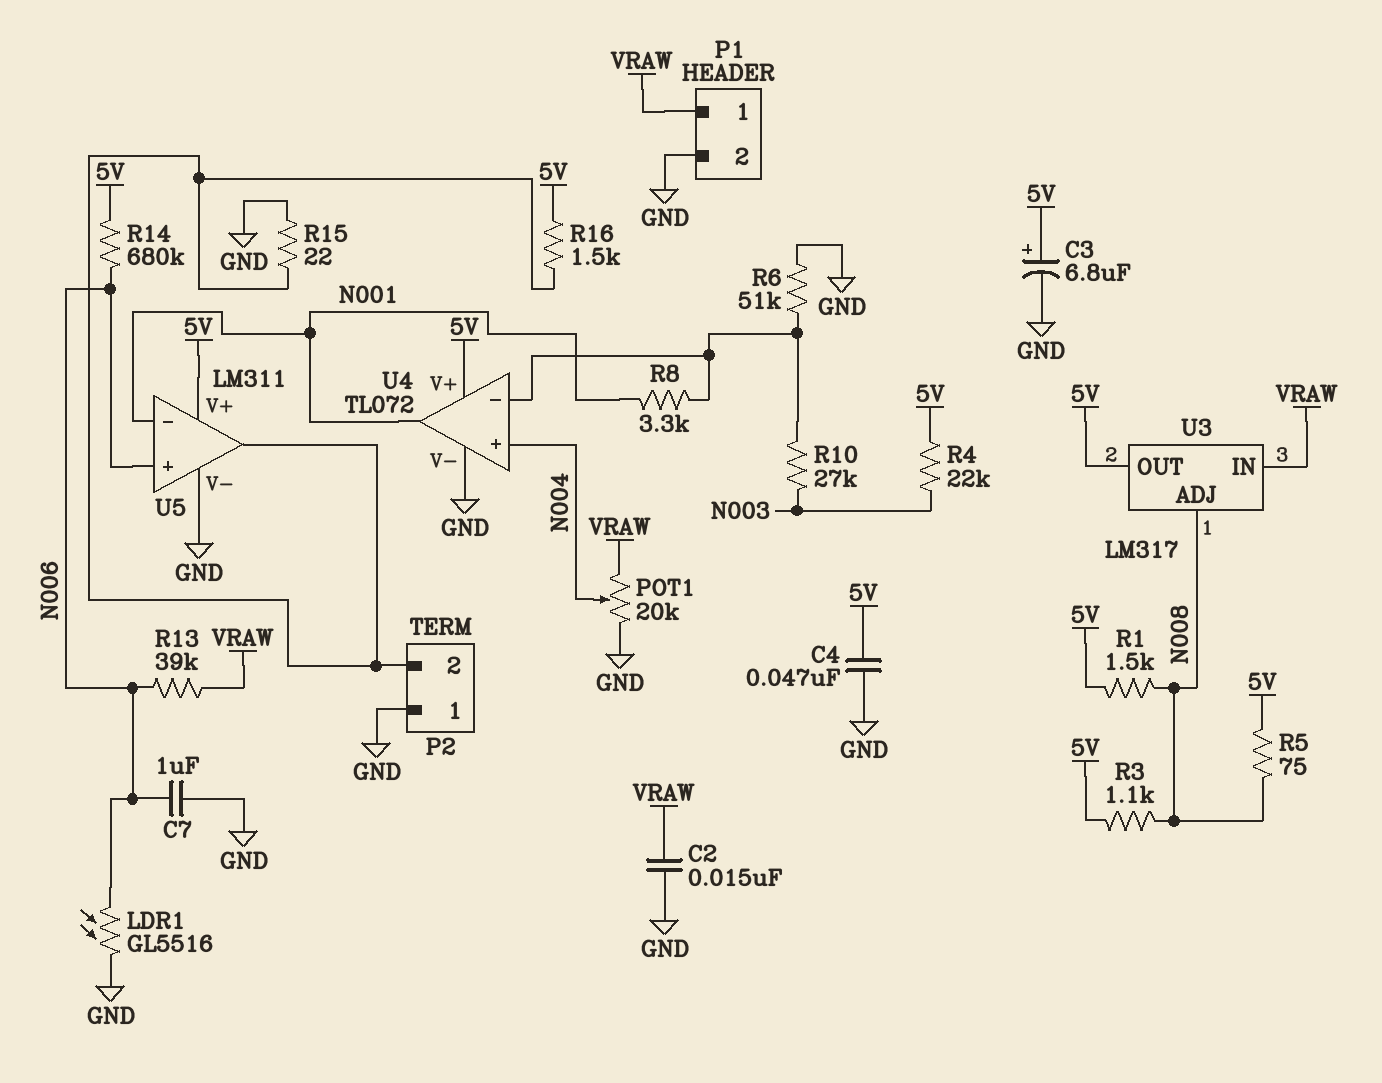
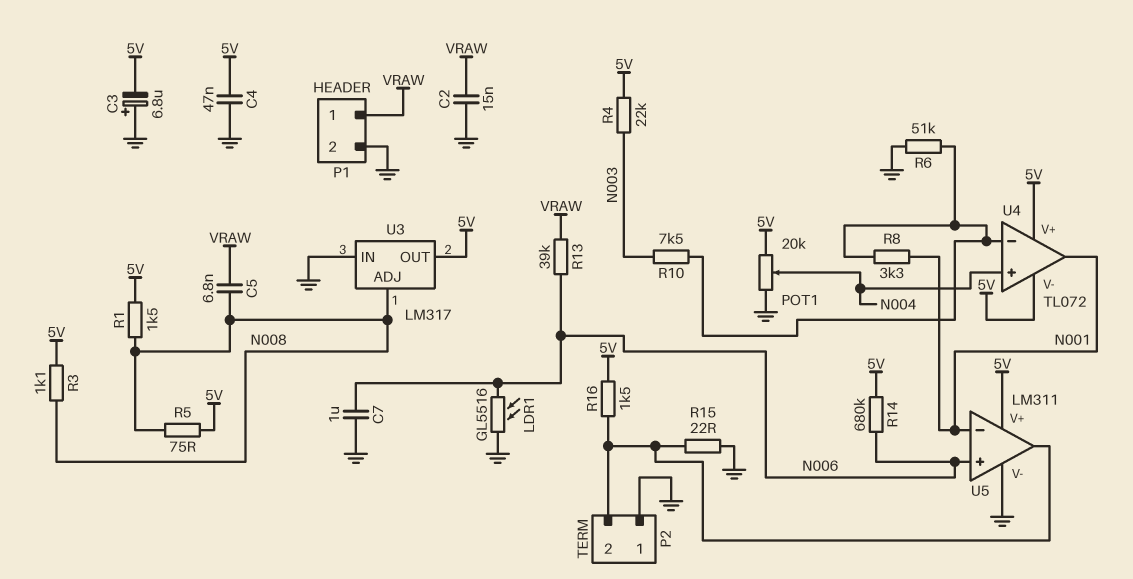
C3: 6.8uF (plus 5V, minus GND) -> 6.8uF (plus GND, minus 5V)
C5: none -> 6.8nF (N008, VRAW)
POT1: 20k (GND, VRAW, wiper N004) -> 20k (5V, GND, wiper N004)
R10: 27k (N003, U4/in-) -> 7.5k (N003, U4/in-)
U3 pin IN: VRAW -> GND
U4 pin V-: GND -> 5V

